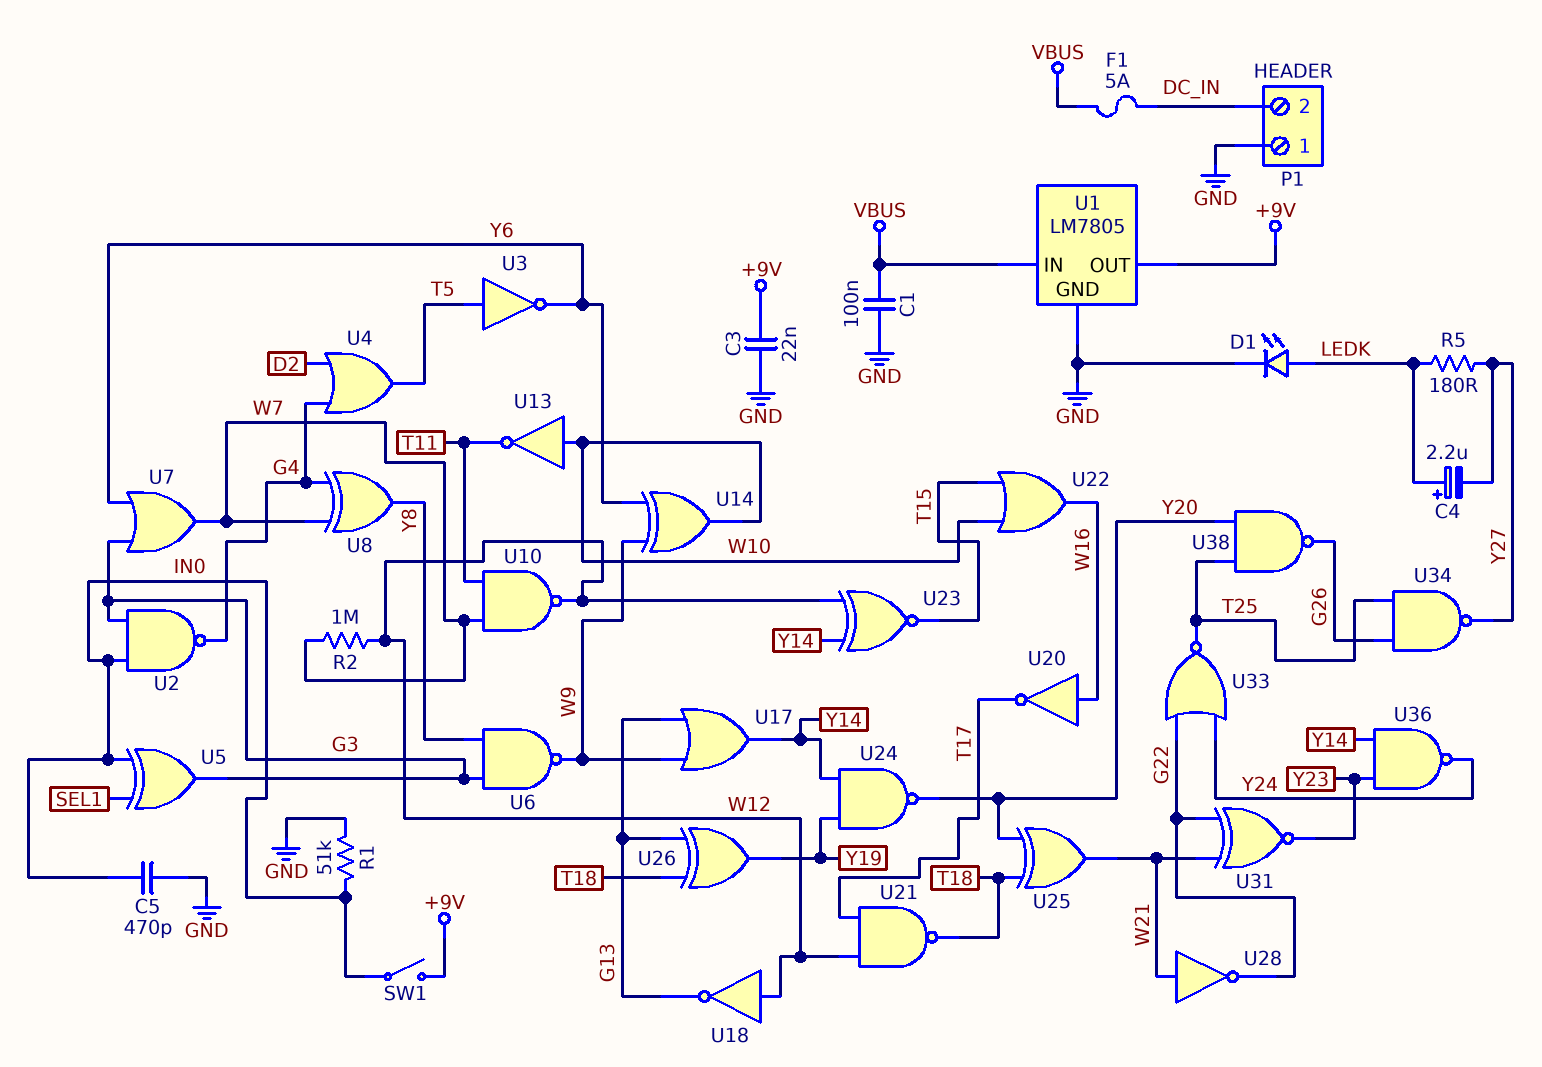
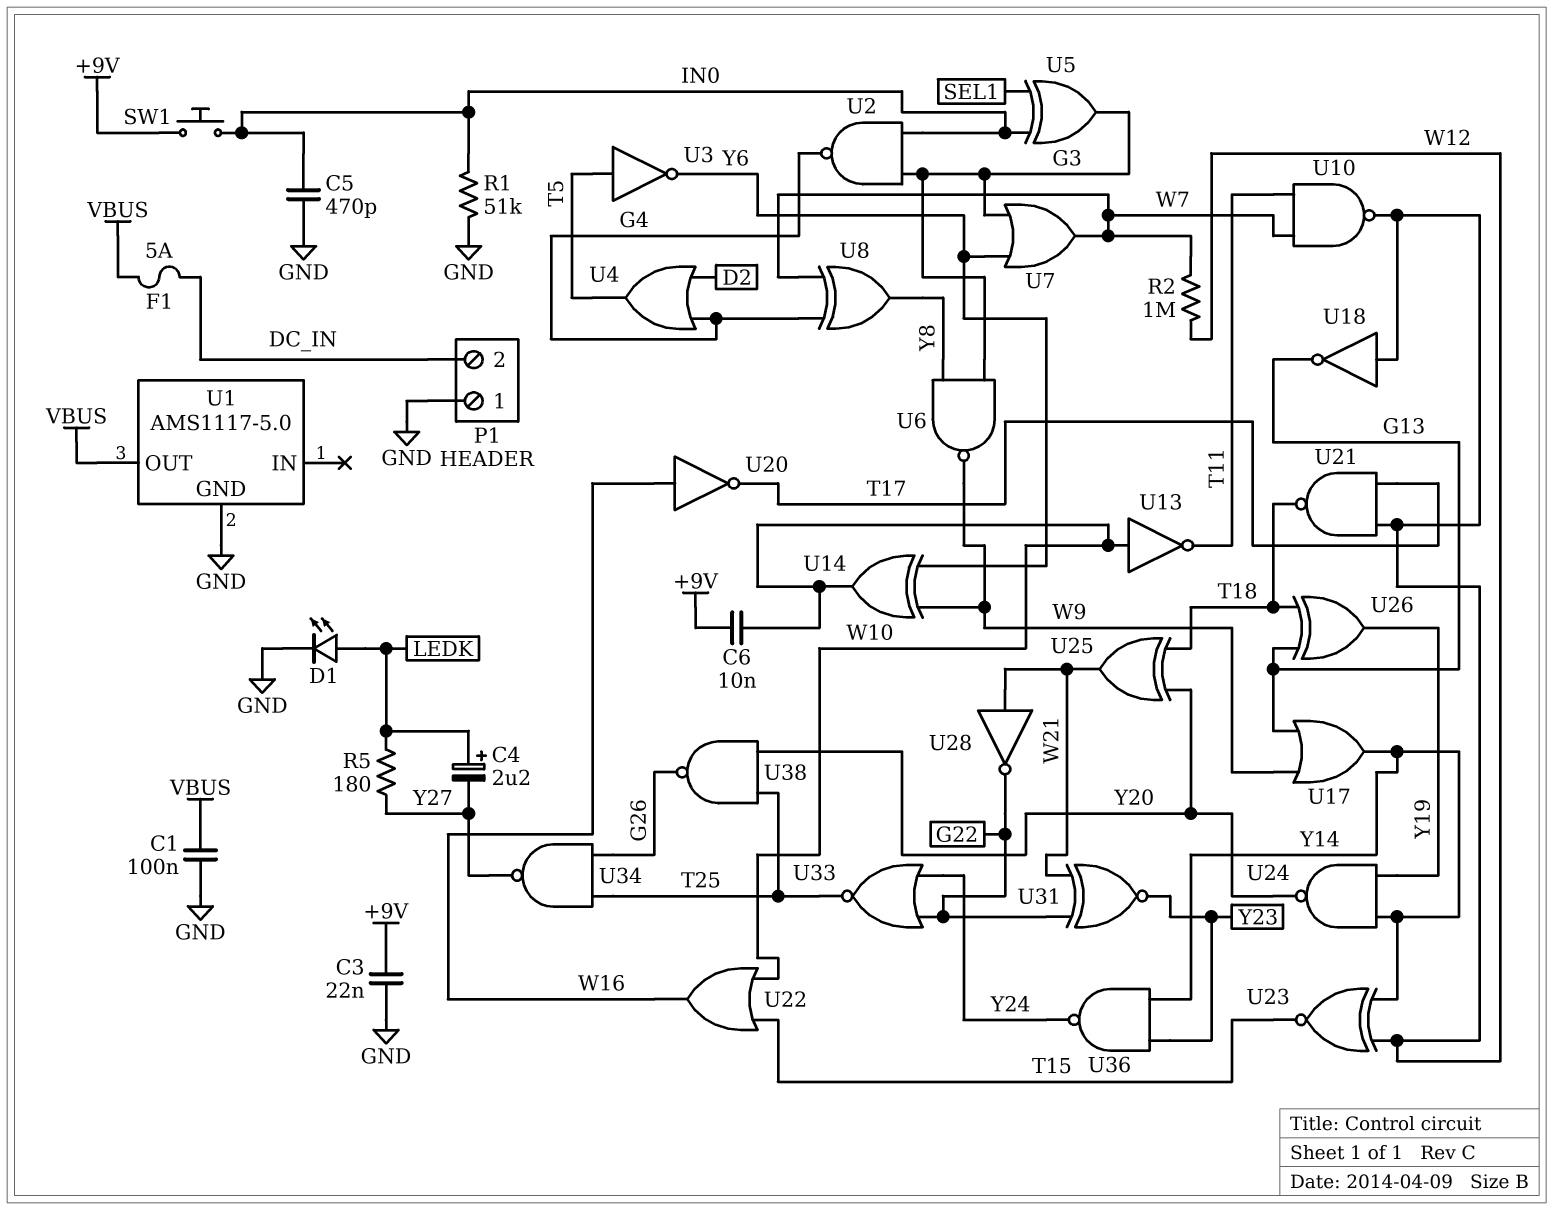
C6: none -> 10nF (+9V, W10)
SW1: switch (+9V, IN0) -> button (+9V, IN0)
U1: LM7805 -> AMS1117-5.0
U1 pin IN: VBUS -> none
U1 pin OUT: +9V -> VBUS

